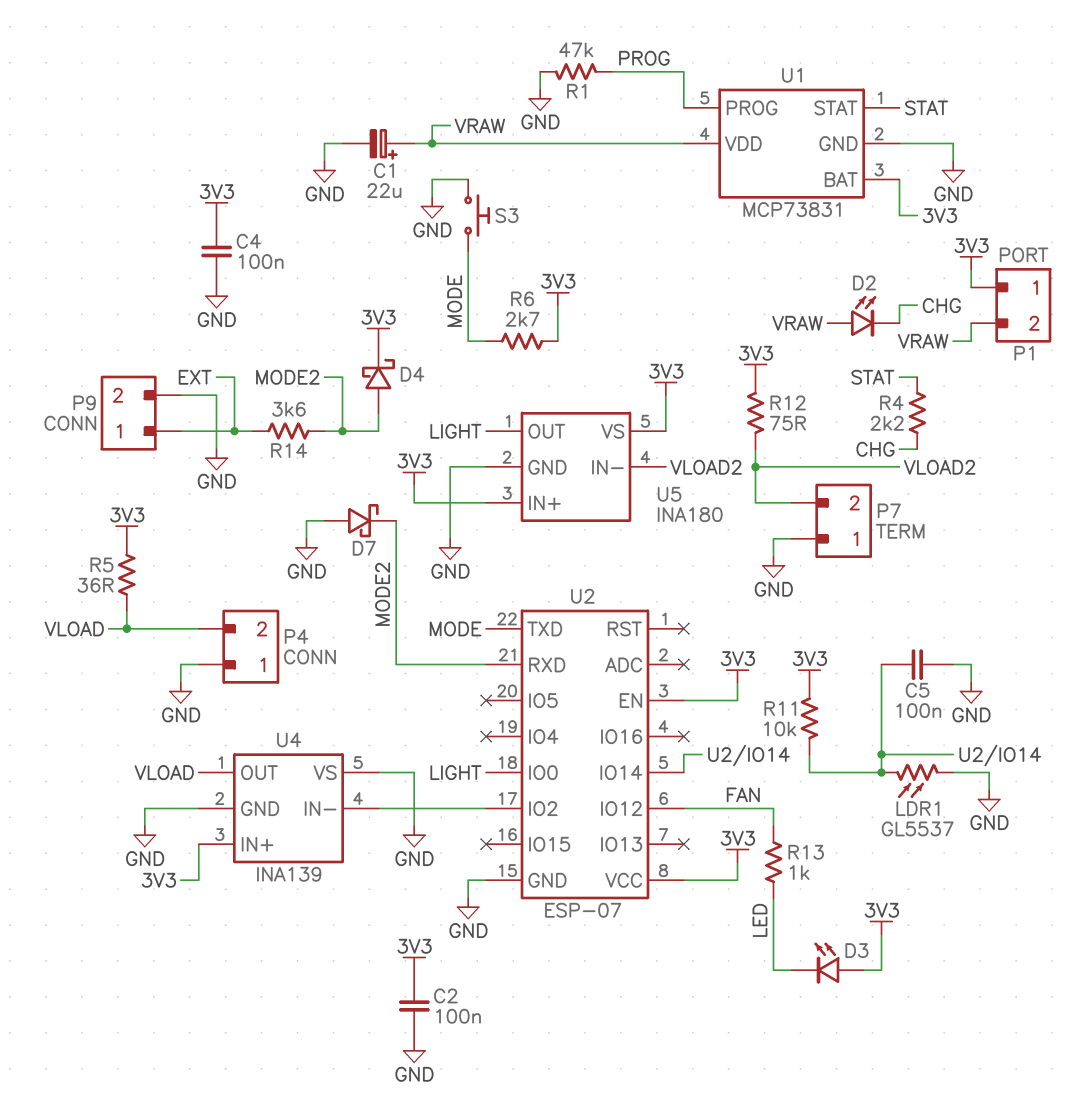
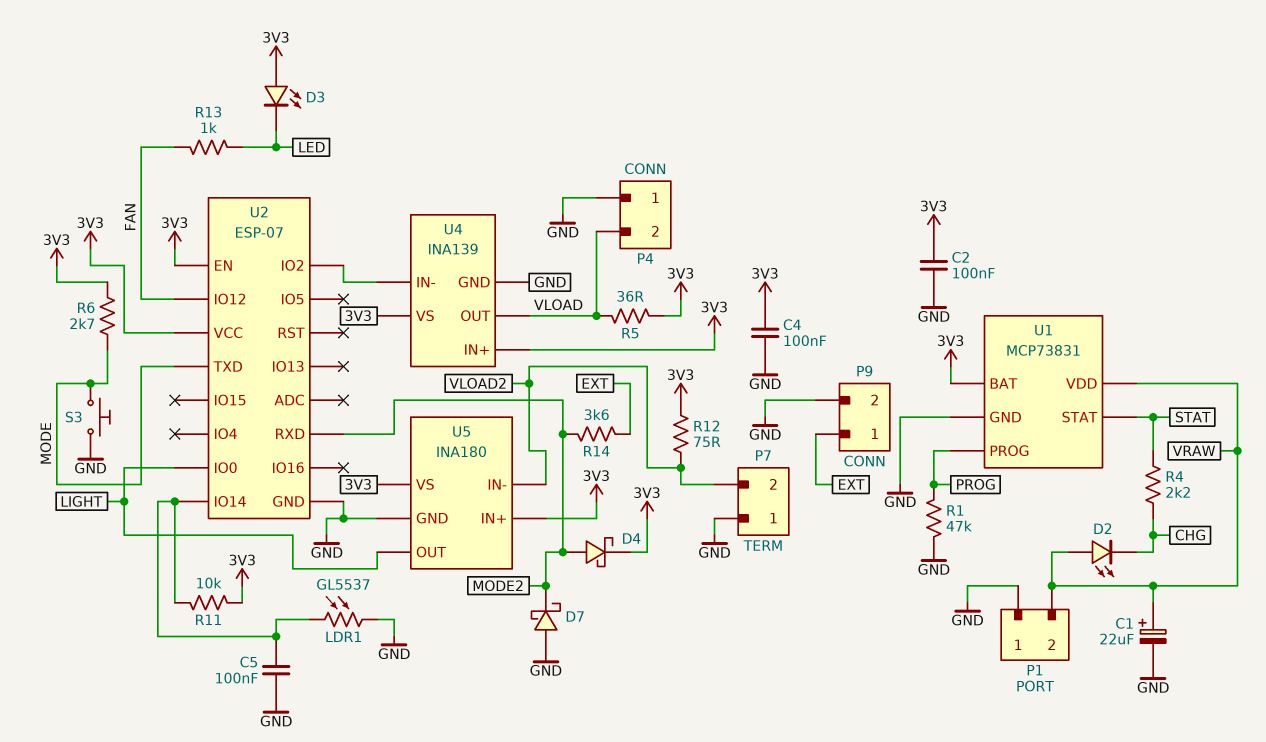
P1 pin 1: 3V3 -> GND
U4 pin VS: GND -> 3V3

